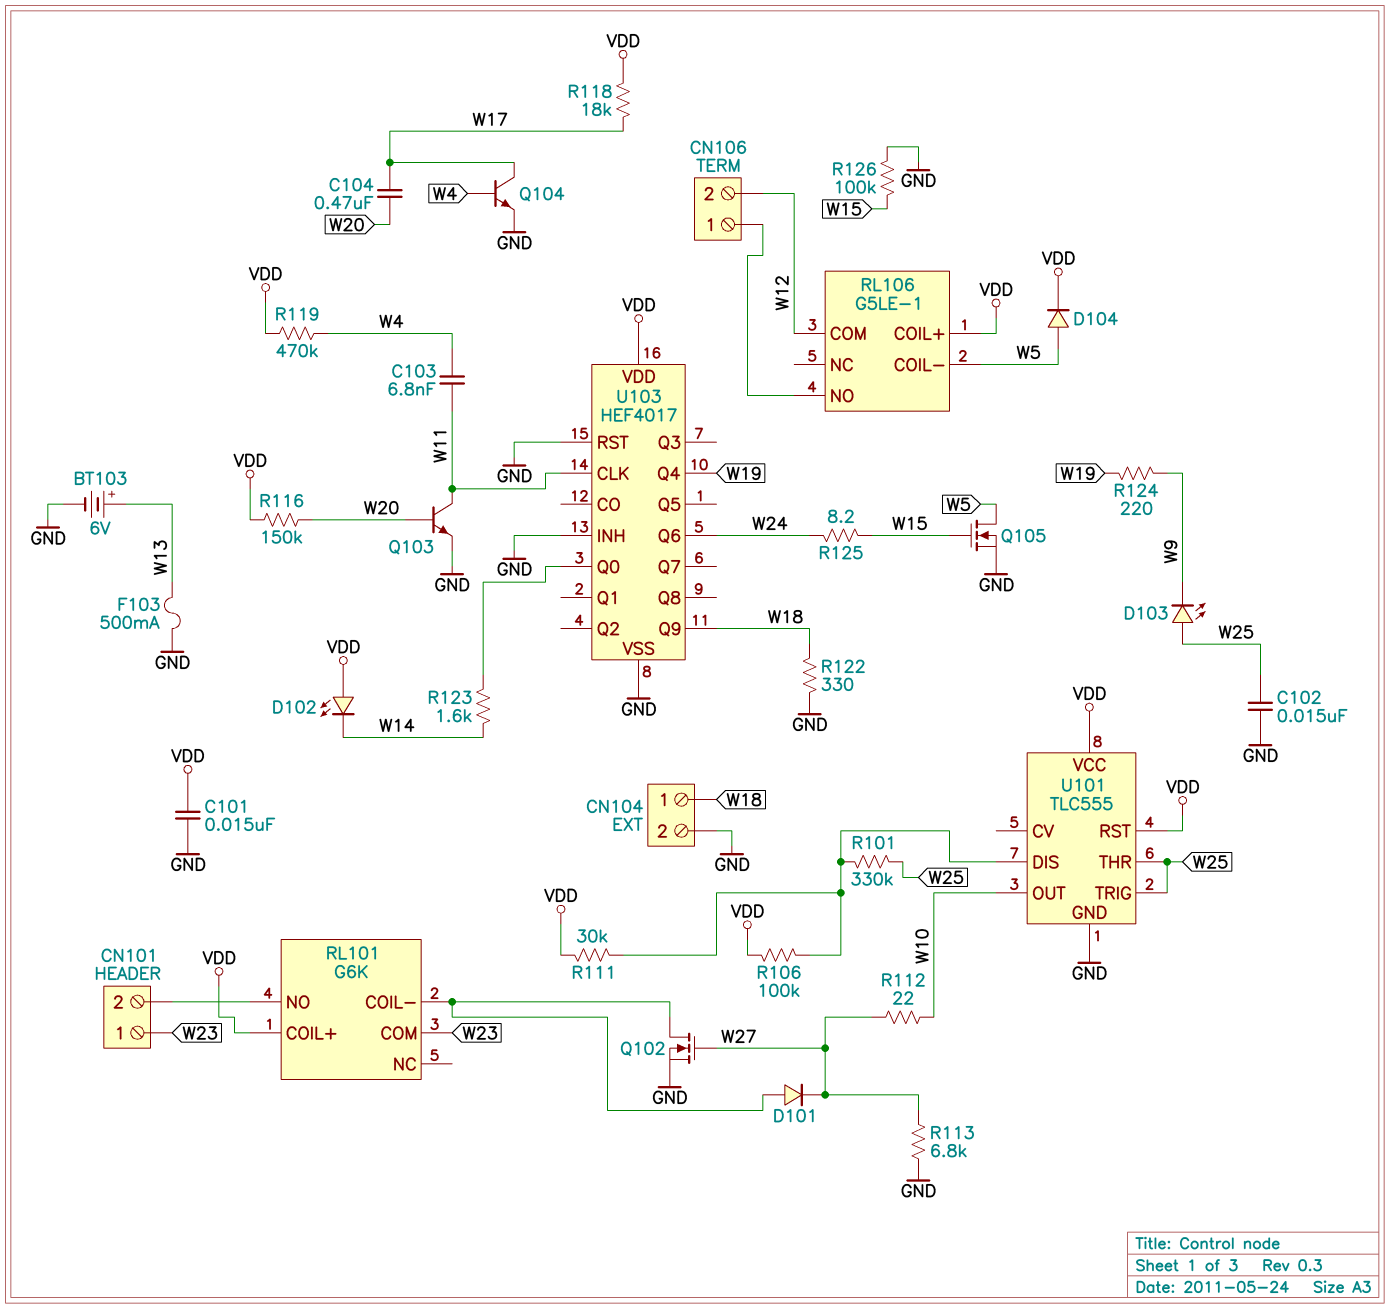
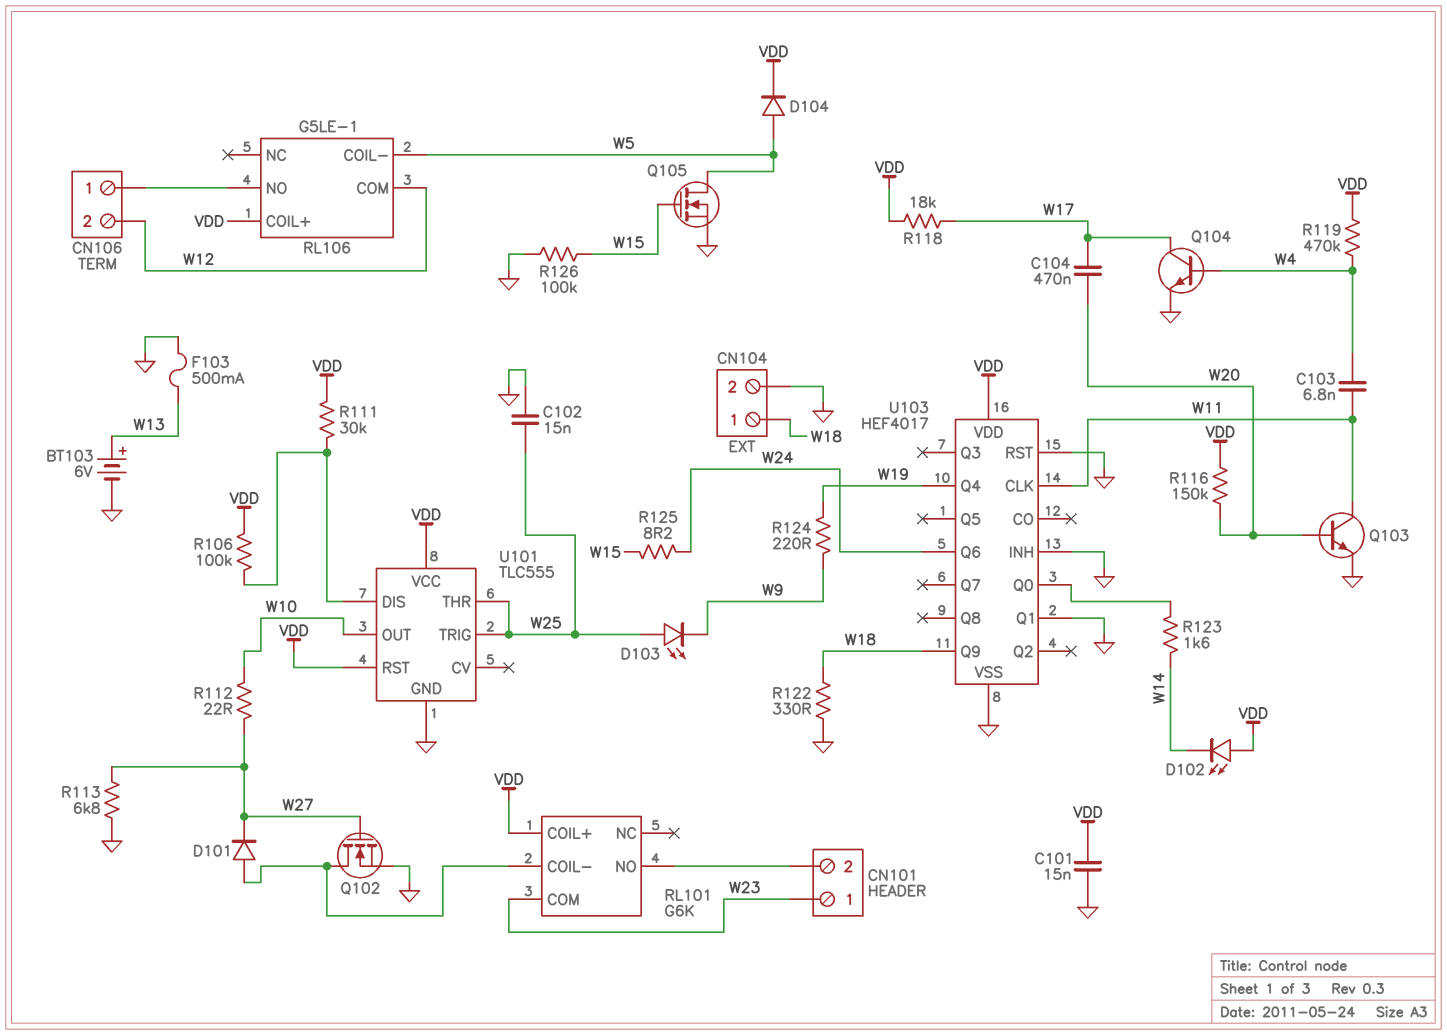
R101: 330k (U101/DIS, W25) -> none
U103 pin Q1: none -> GND

